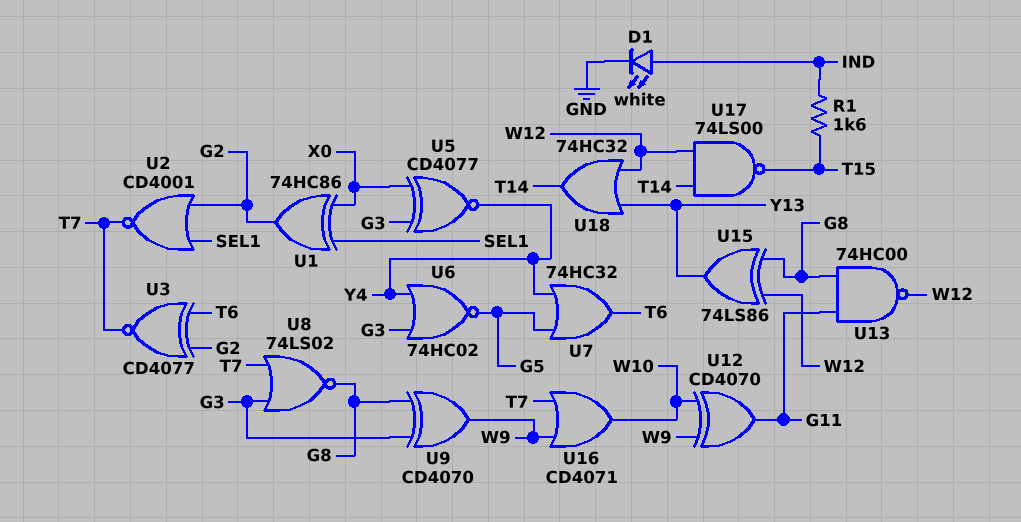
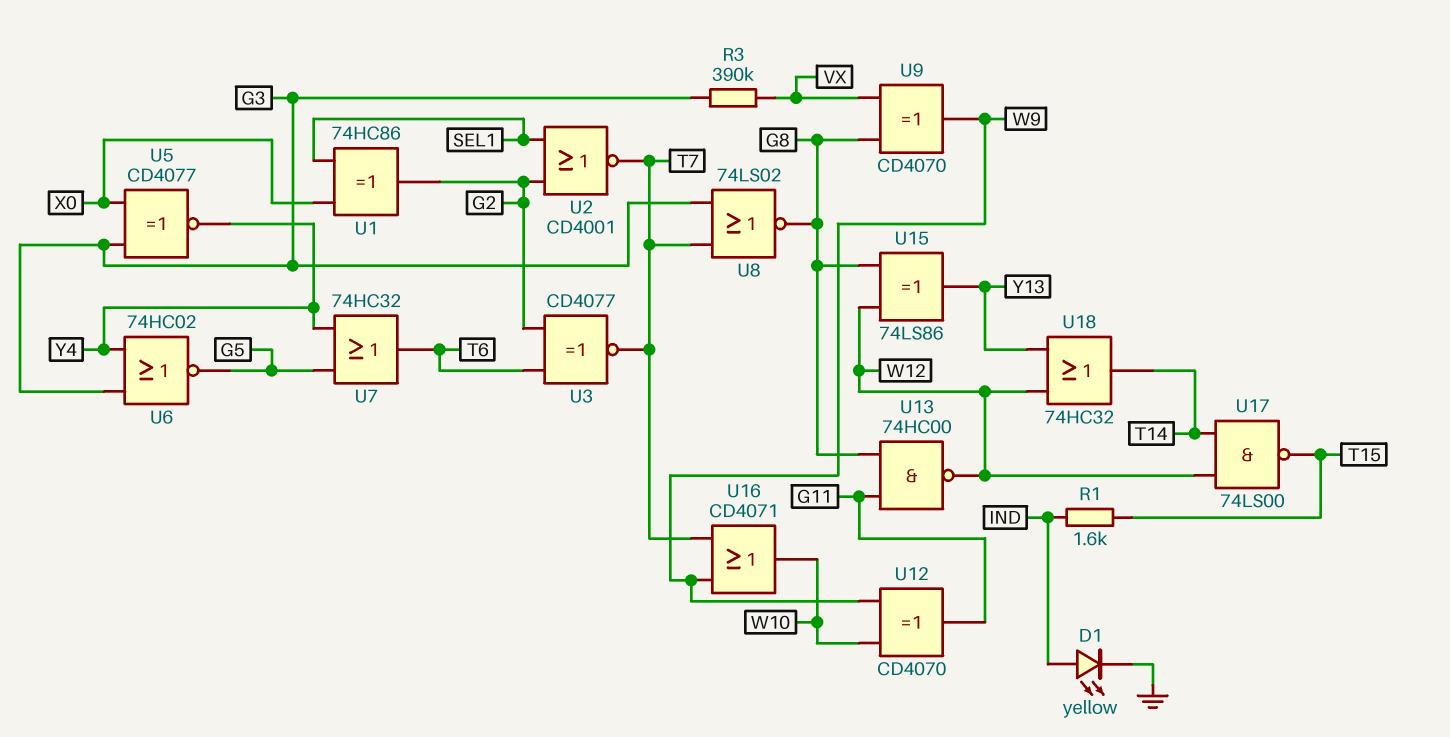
D1: LED white (A IND, K GND) -> LED yellow (A IND, K GND)
R3: none -> 390k (G3, VX)
U9: XOR CD4070 (in G3, in G8, out W9) -> XOR CD4070 (in G8, in VX, out W9)

